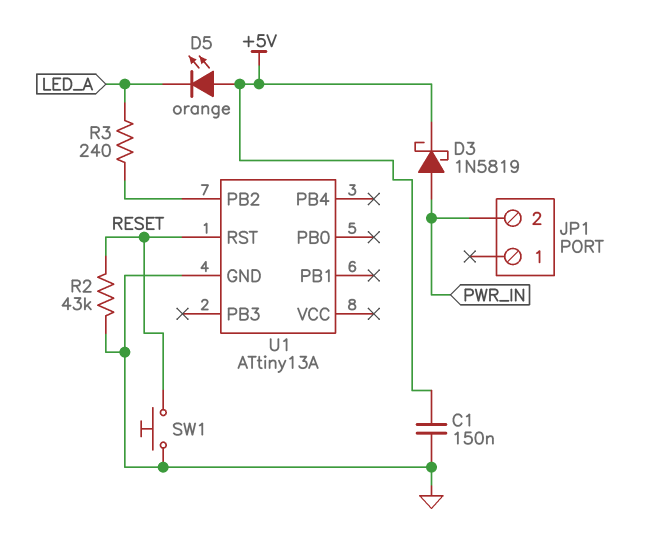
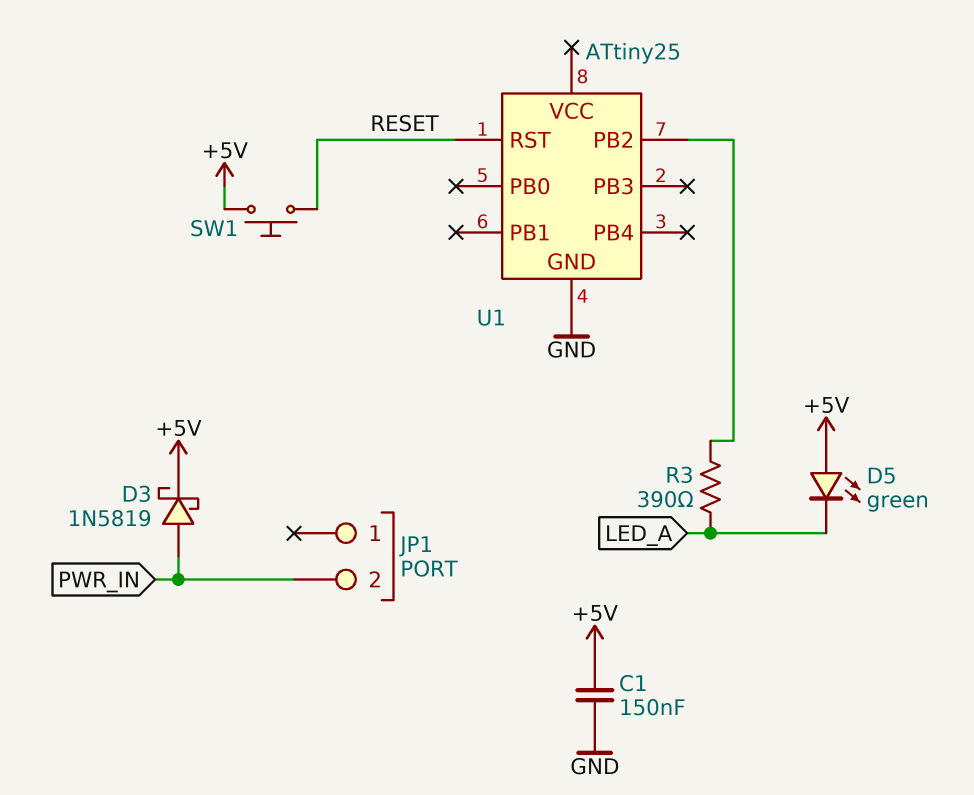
D5: LED orange (A +5V, K LED_A) -> LED green (A +5V, K LED_A)
R2: 43k (GND, RESET) -> none
R3: 240 (LED_A, U1/PB2) -> 390 (LED_A, U1/PB2)
SW1: button (GND, RESET) -> button (+5V, RESET)
U1: ATtiny13A -> ATtiny25

